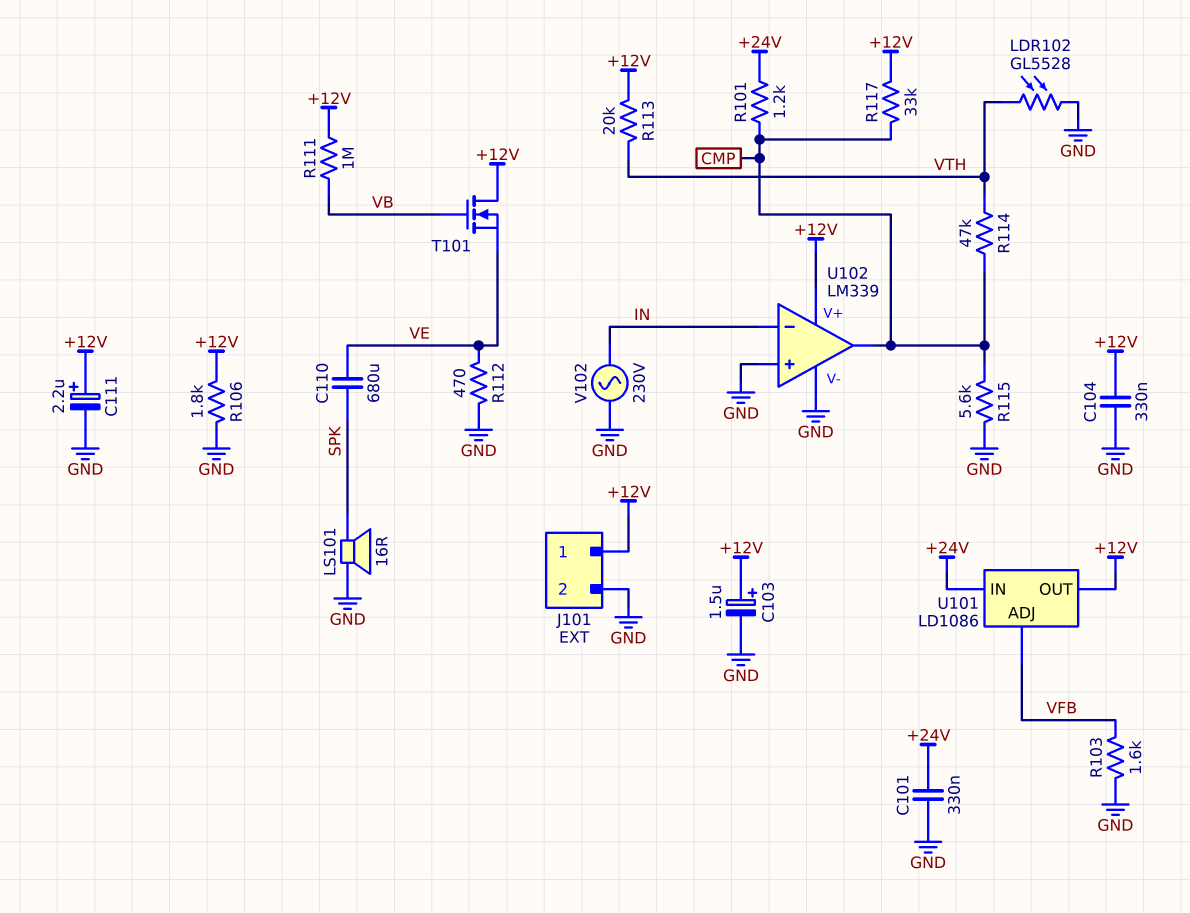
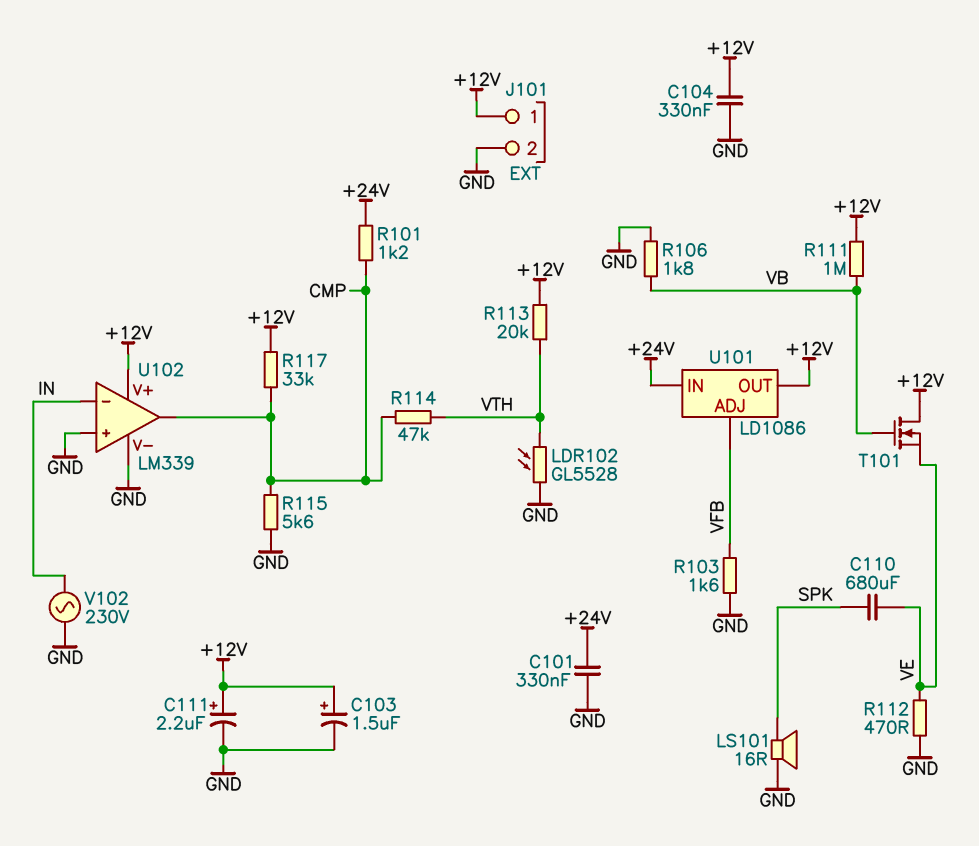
R106: 1.8k (+12V, GND) -> 1.8k (GND, VB)

